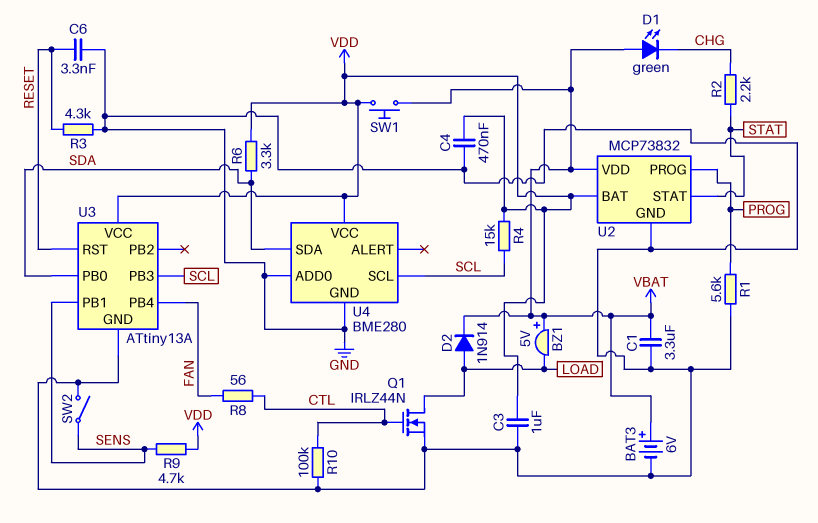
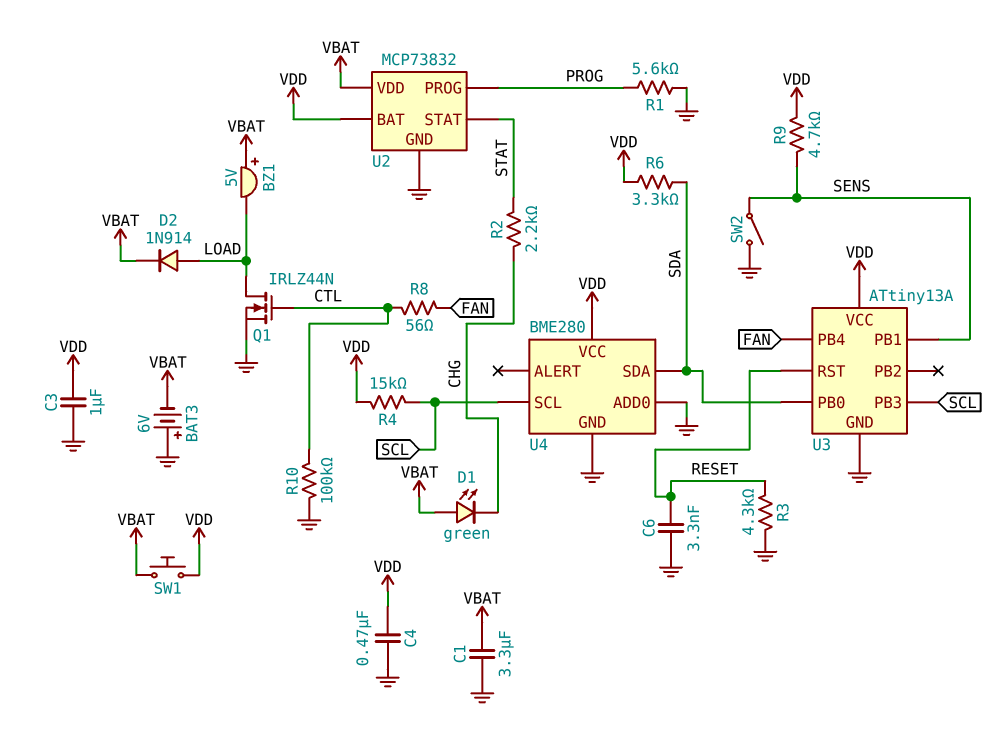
BAT3: 6V (plus VBAT, minus GND) -> 6V (plus GND, minus VBAT)

